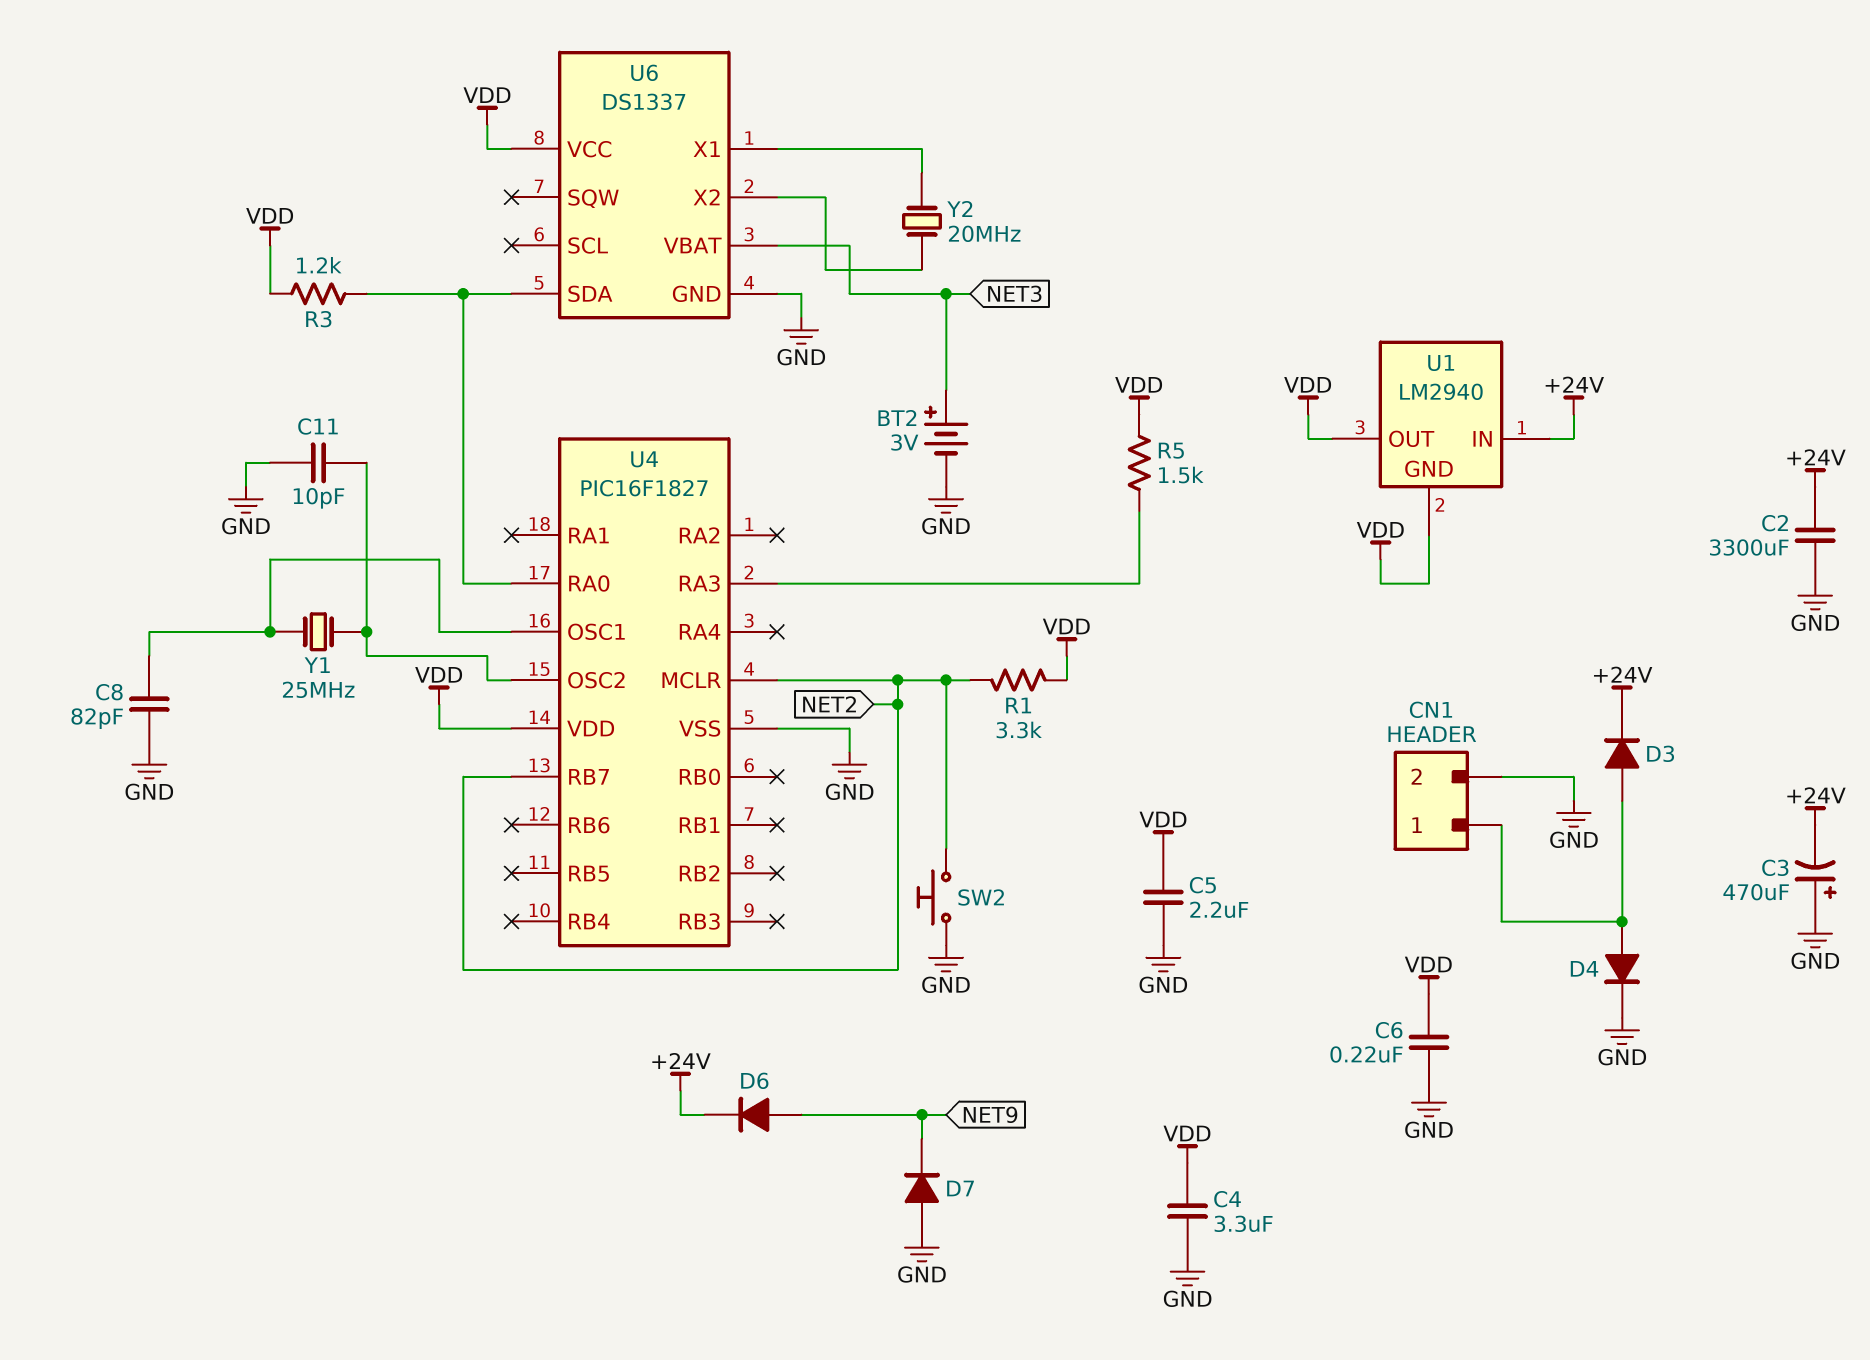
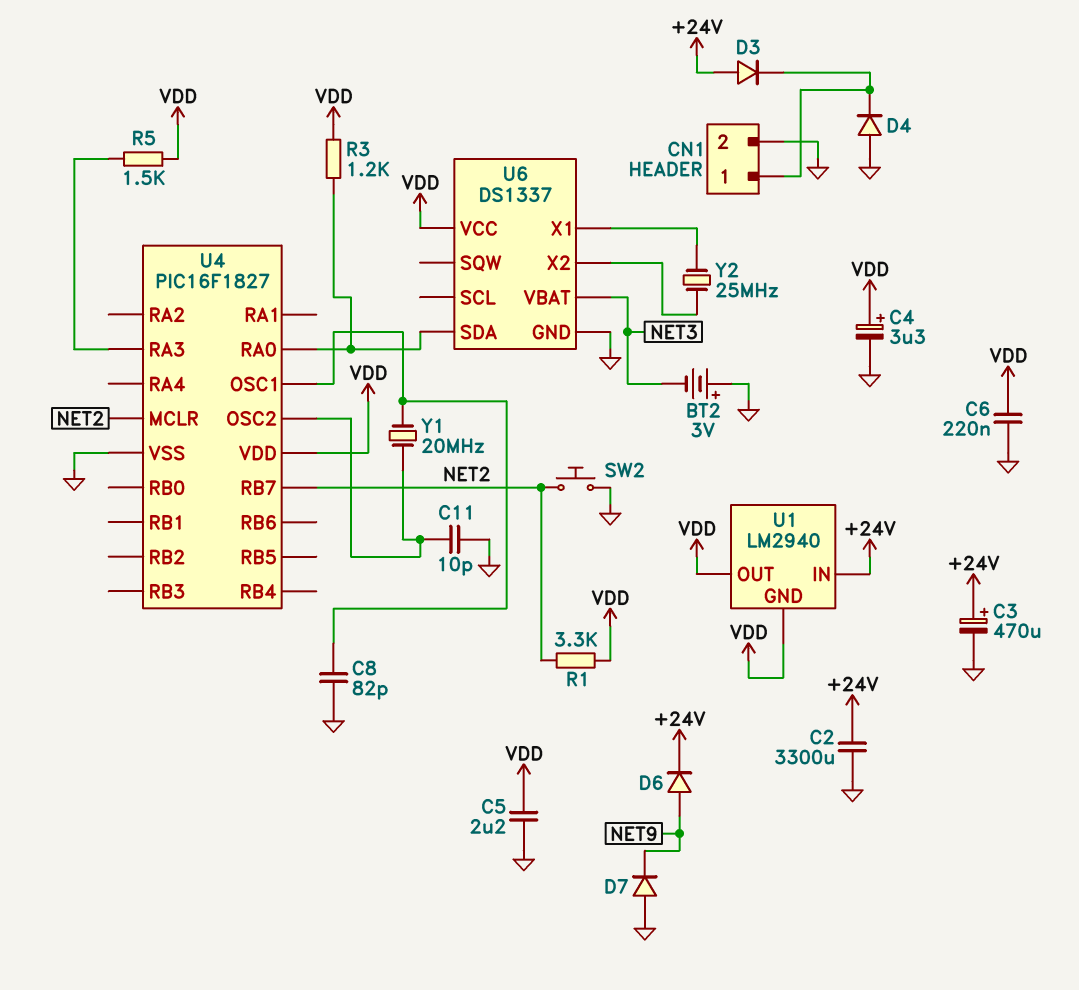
BT2: 3V (plus NET3, minus GND) -> 3V (plus GND, minus NET3)
C3: 470uF (plus GND, minus +24V) -> 470uF (plus +24V, minus GND)
C4: 3.3uF (GND, VDD) -> 3.3uF (plus VDD, minus GND)
D3: diode (A CN1/1, K +24V) -> diode (A +24V, K CN1/1)
D4: diode (A CN1/1, K GND) -> diode (A GND, K CN1/1)
Y1: 25MHz (U4/OSC1, U4/OSC2) -> 20MHz (U4/OSC1, U4/OSC2)
Y2: 20MHz (U6/X1, U6/X2) -> 25MHz (U6/X1, U6/X2)

